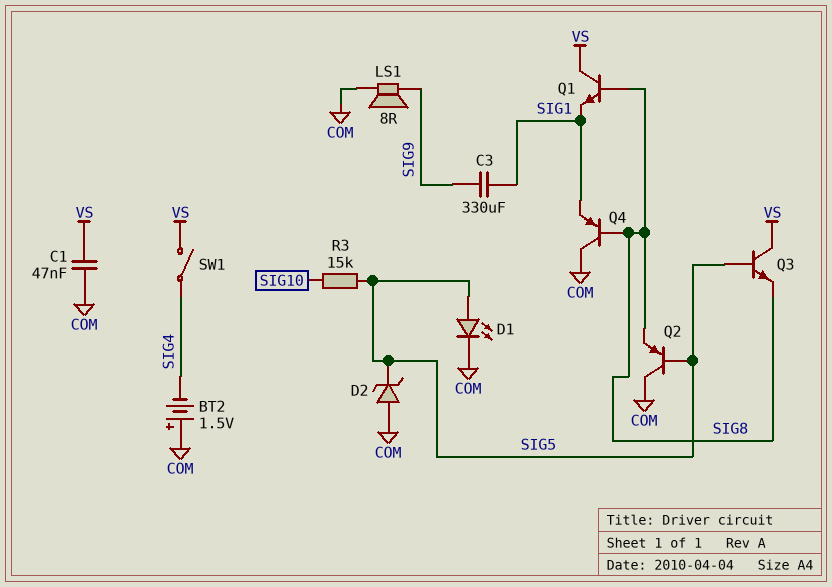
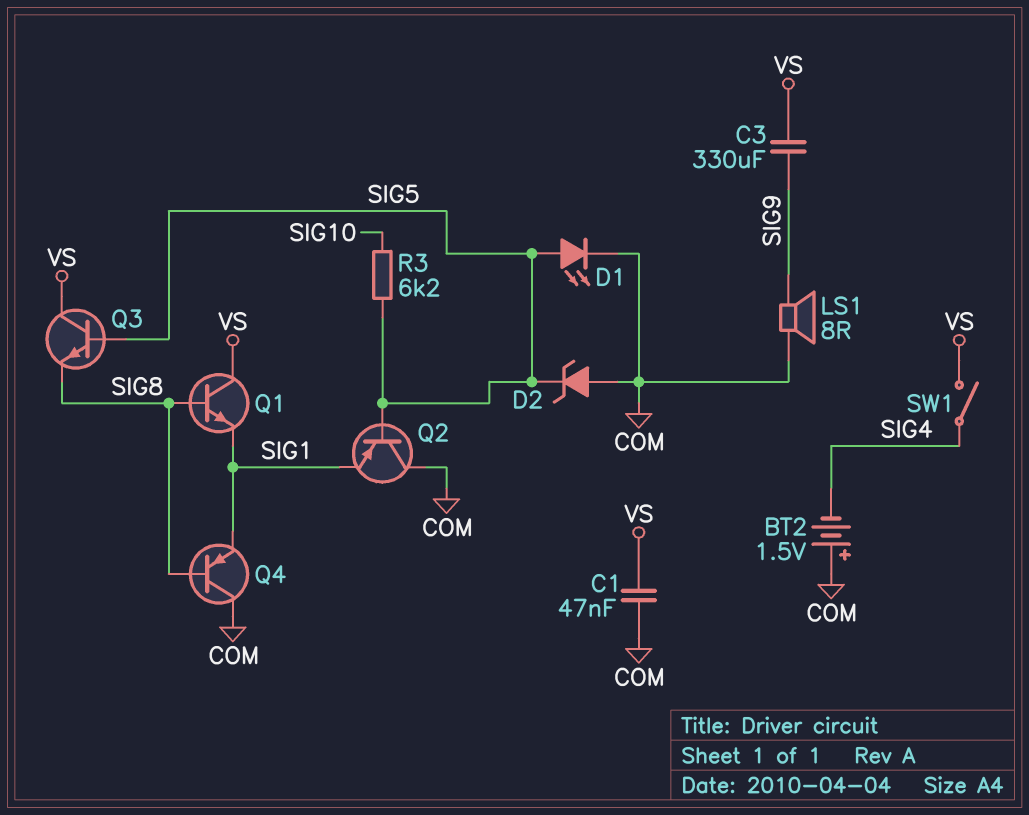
C3: 330uF (SIG1, SIG9) -> 330uF (SIG9, VS)
Q2: PNP (B SIG5, C COM, E SIG8) -> PNP (B SIG5, C COM, E SIG1)
R3: 15k (SIG5, SIG10) -> 6.2k (SIG5, SIG10)

